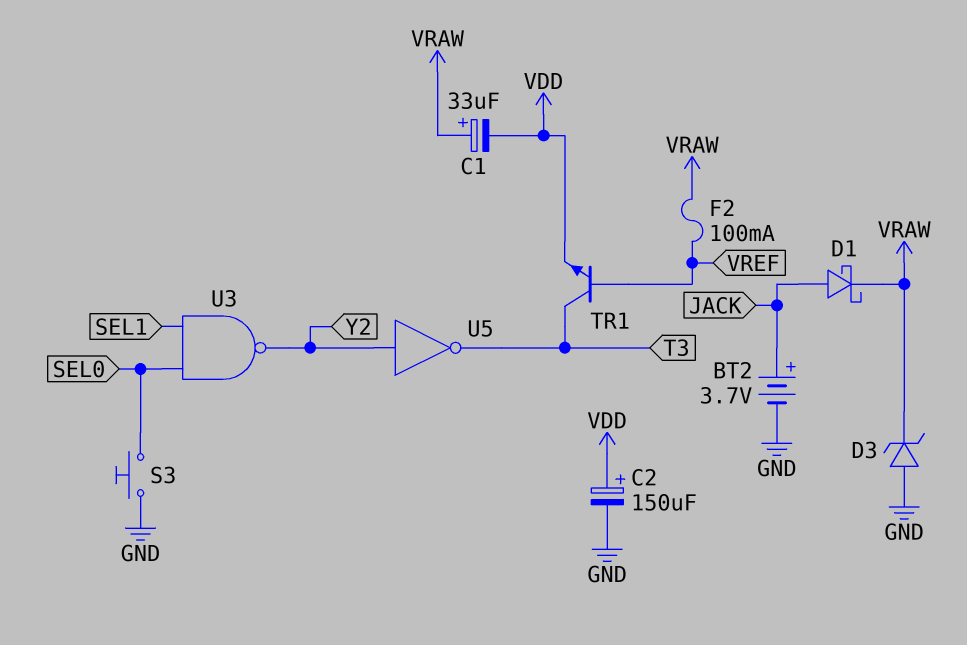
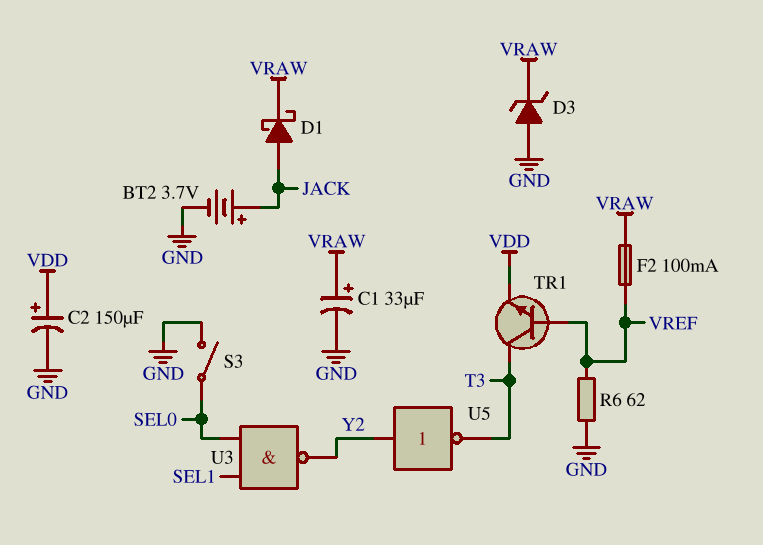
C1: 33uF (plus VRAW, minus VDD) -> 33uF (plus VRAW, minus GND)
R6: none -> 62 (GND, VREF)
S3: button (GND, SEL0) -> switch (GND, SEL0)

